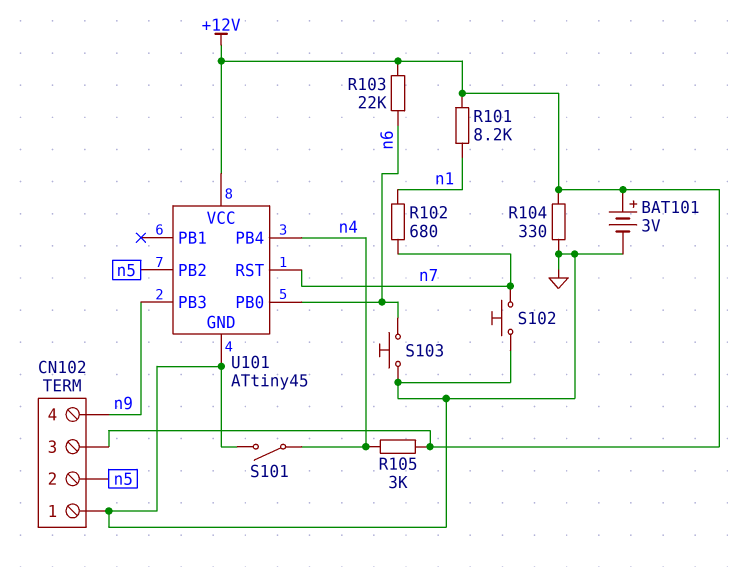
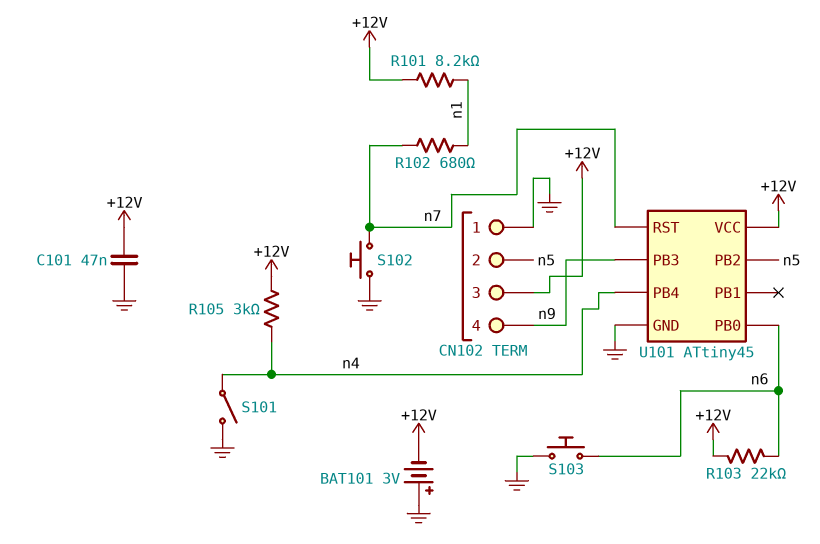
BAT101: 3V (plus +12V, minus GND) -> 3V (plus GND, minus +12V)
C101: none -> 47nF (+12V, GND)
R104: 330 (+12V, GND) -> none

